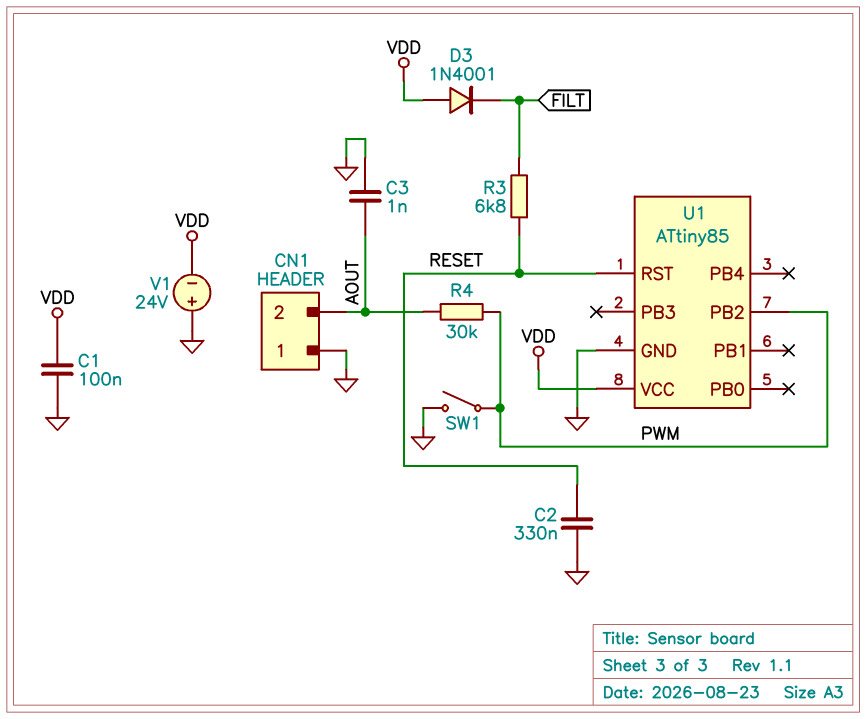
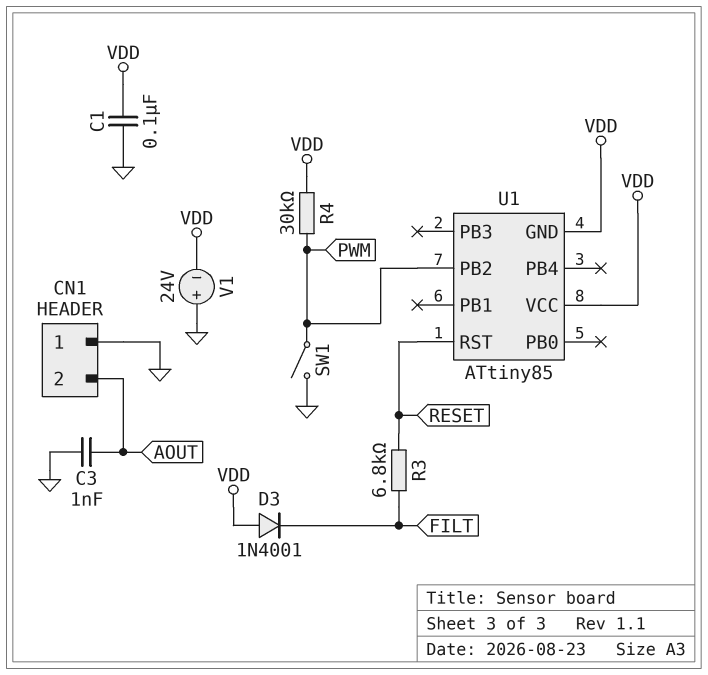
C2: 330nF (GND, RESET) -> none
R4: 30k (AOUT, PWM) -> 30k (PWM, VDD)
U1 pin GND: GND -> VDD

